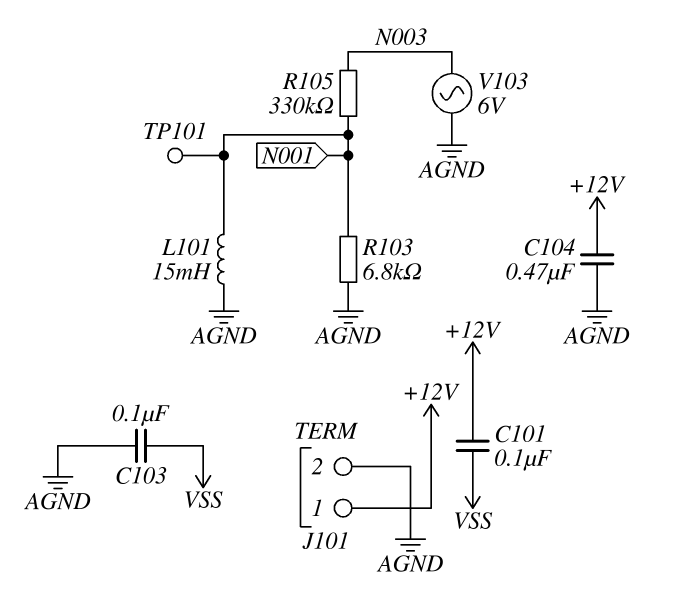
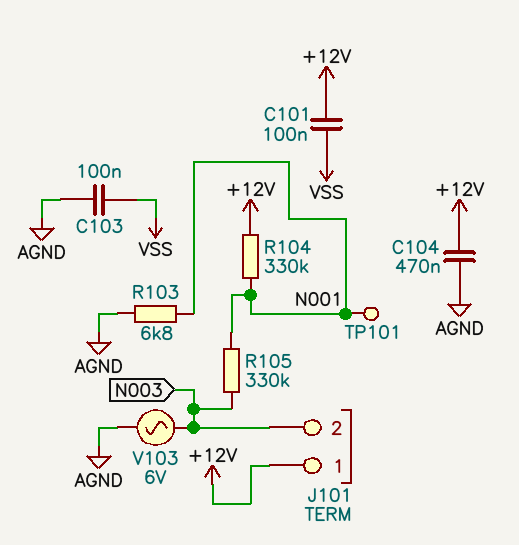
J101 pin 2: AGND -> N003
L101: 15mH (AGND, N001) -> none
R104: none -> 330k (+12V, N001)

